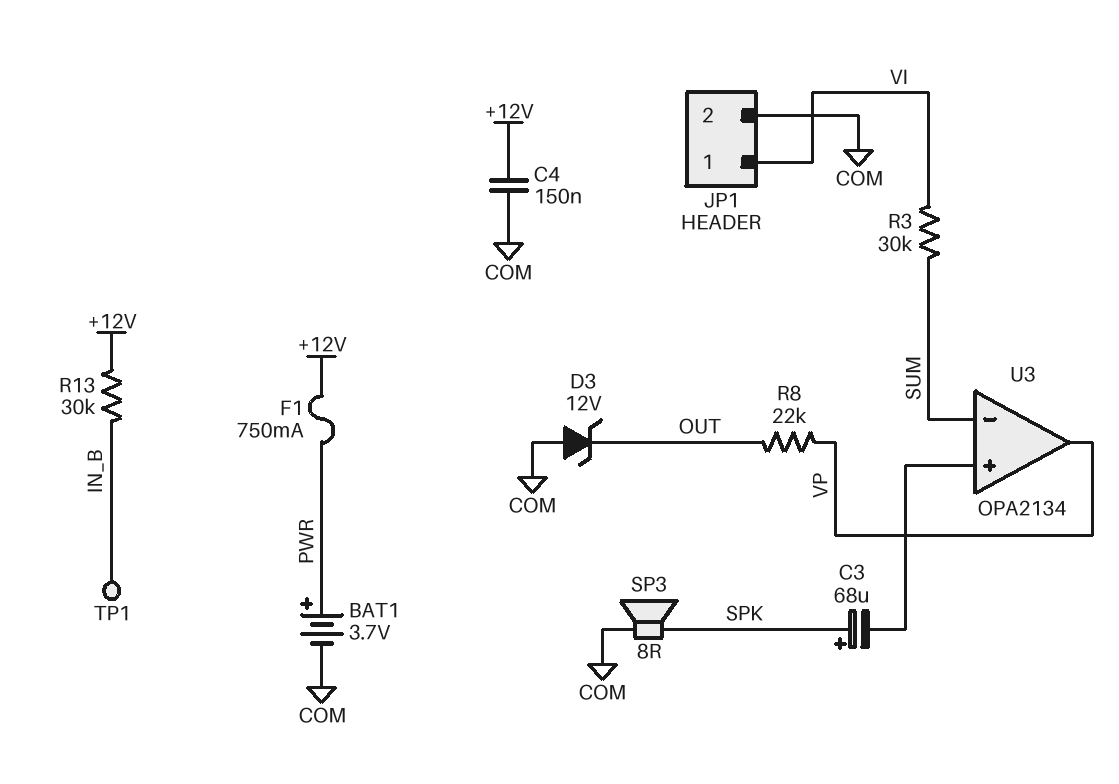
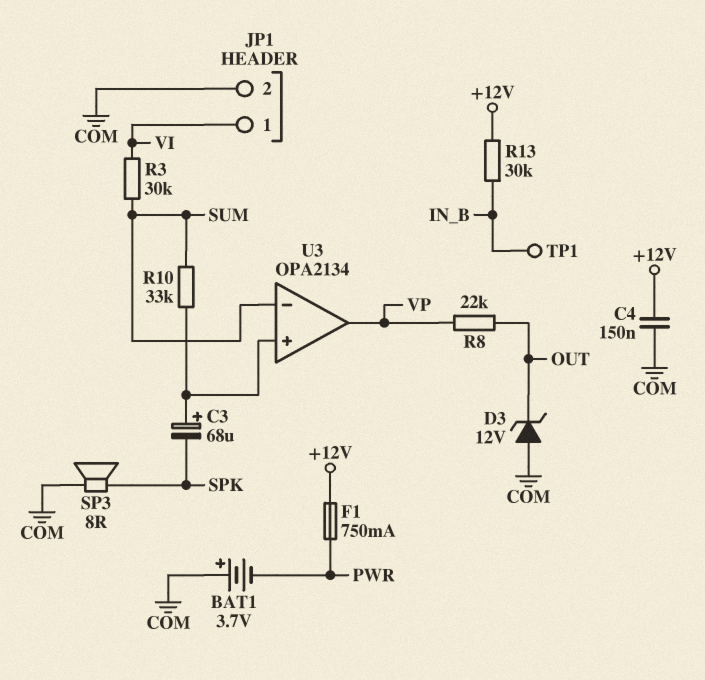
BAT1: 3.7V (plus PWR, minus COM) -> 3.7V (plus COM, minus PWR)
C3: 68uF (plus SPK, minus U3/in+) -> 68uF (plus U3/in+, minus SPK)
R10: none -> 33k (SUM, U3/in+)

